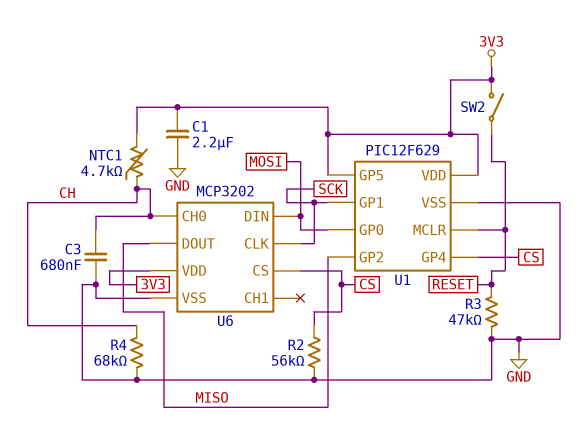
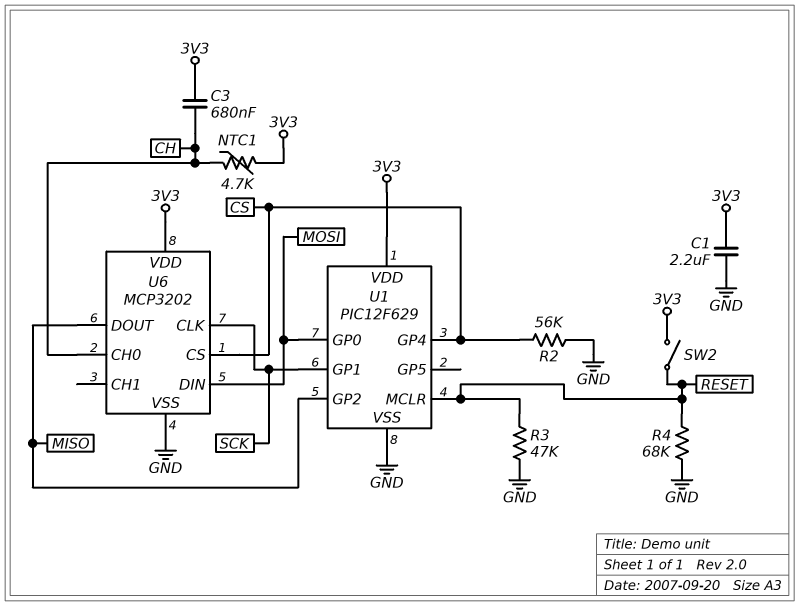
C3: 680nF (CH, GND) -> 680nF (3V3, CH)
R4: 68k (CH, GND) -> 68k (GND, RESET)
U1 pin GP5: 3V3 -> none

